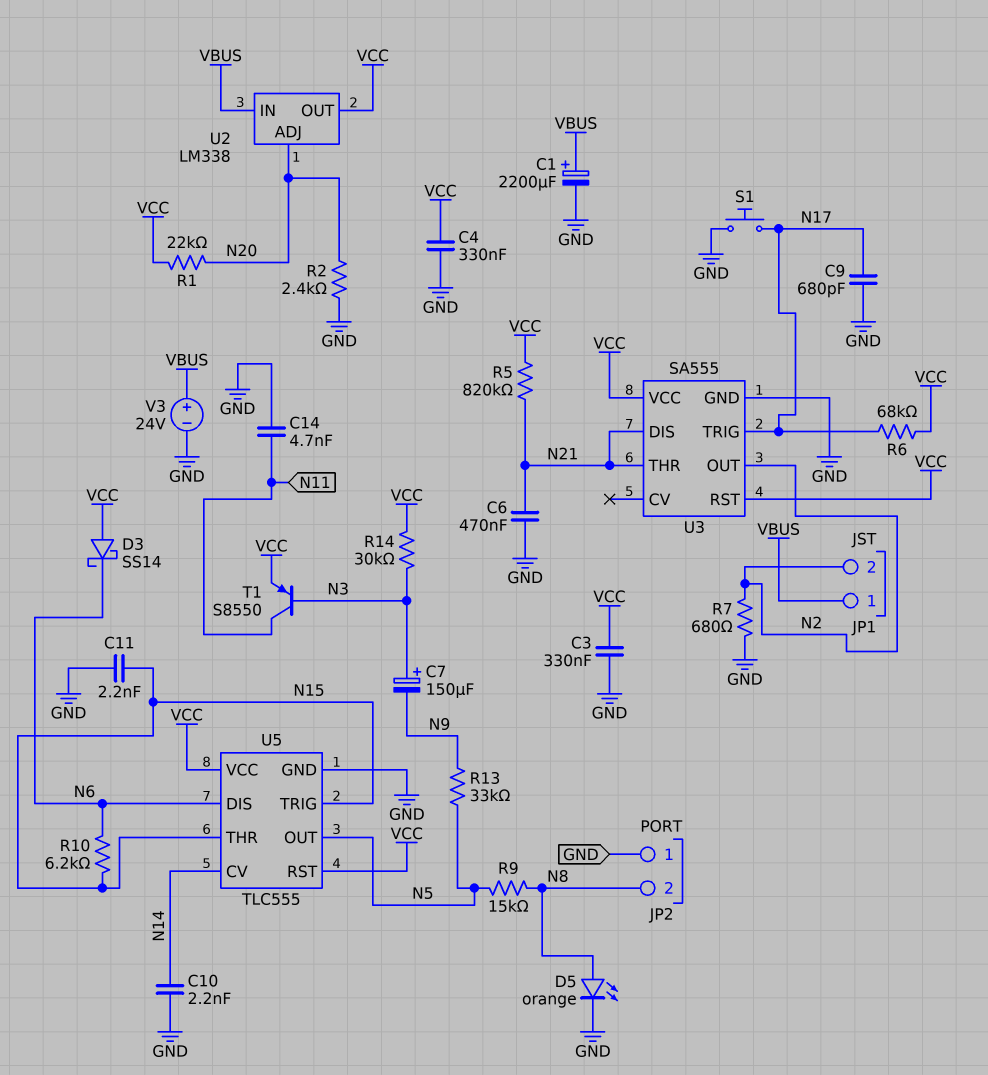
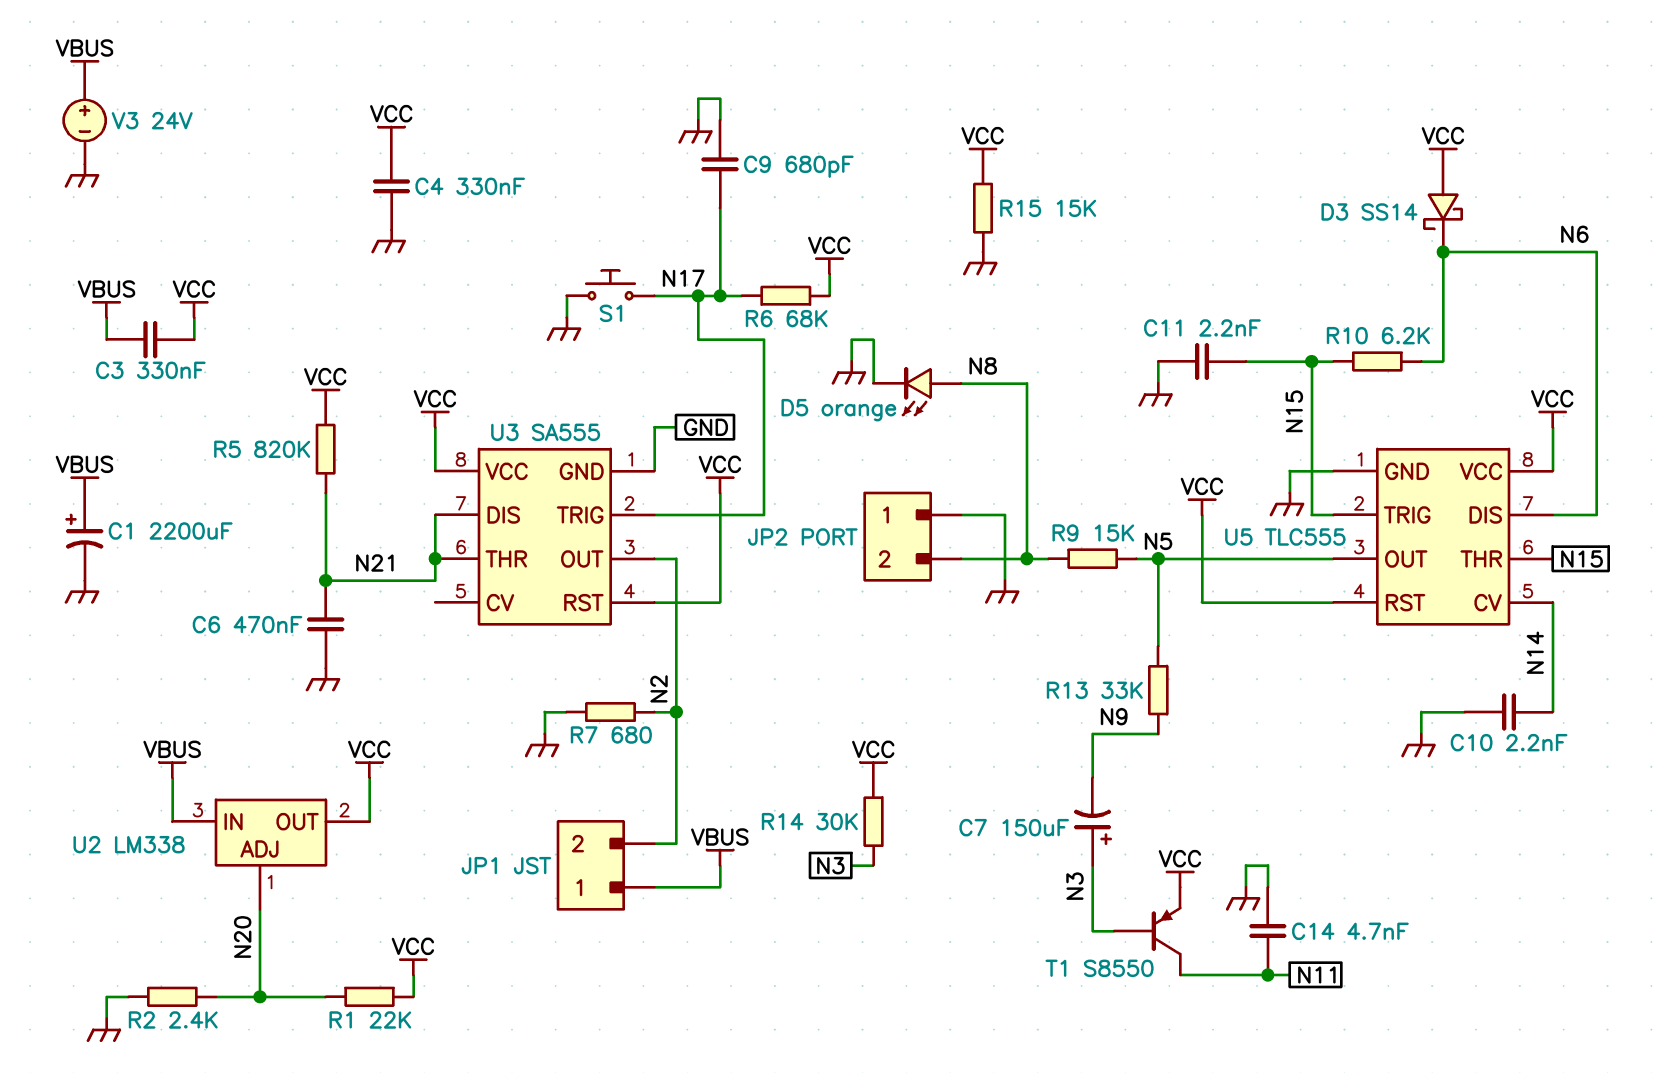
C3: 330nF (GND, VCC) -> 330nF (VBUS, VCC)
R15: none -> 15k (GND, VCC)

